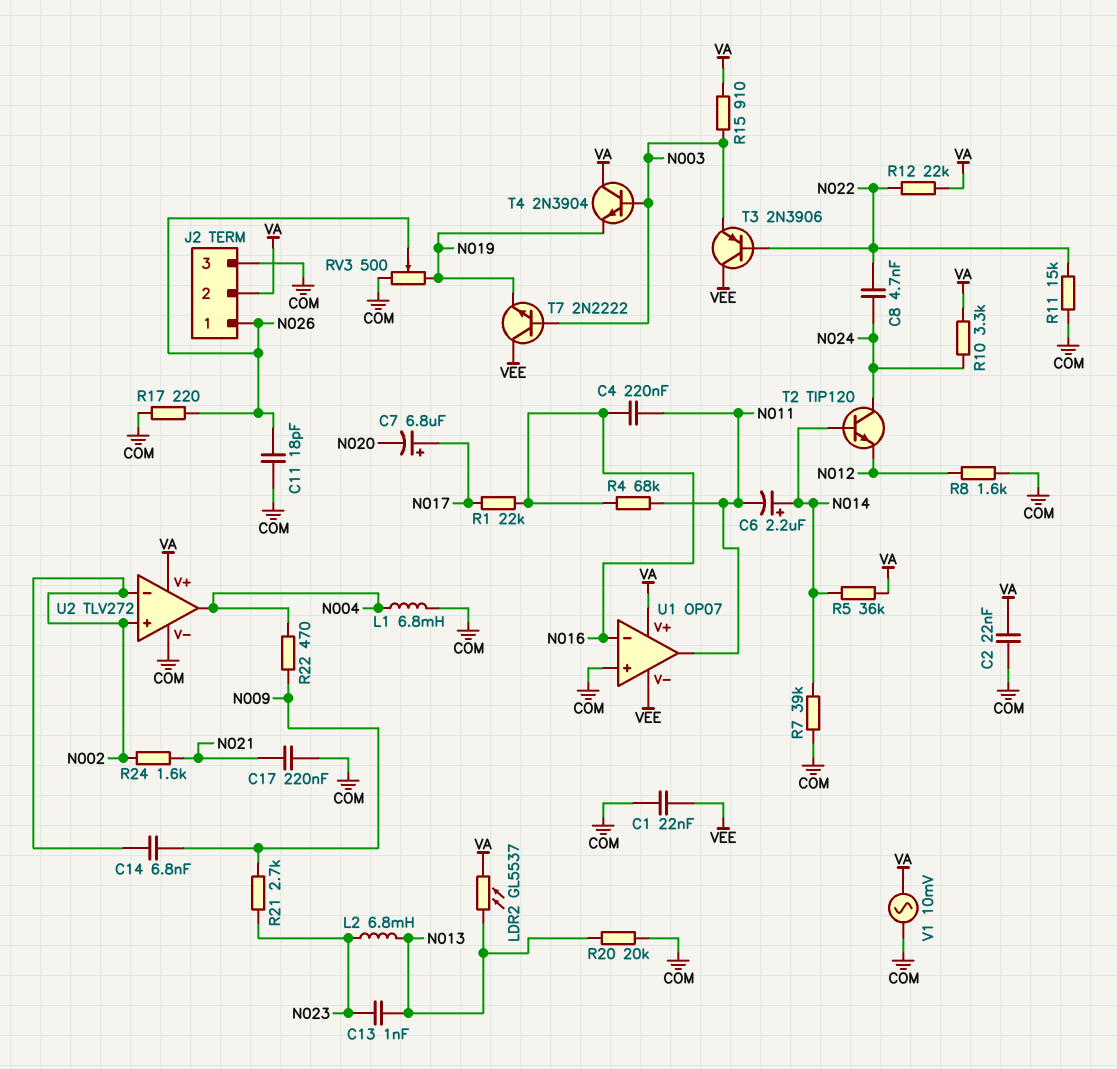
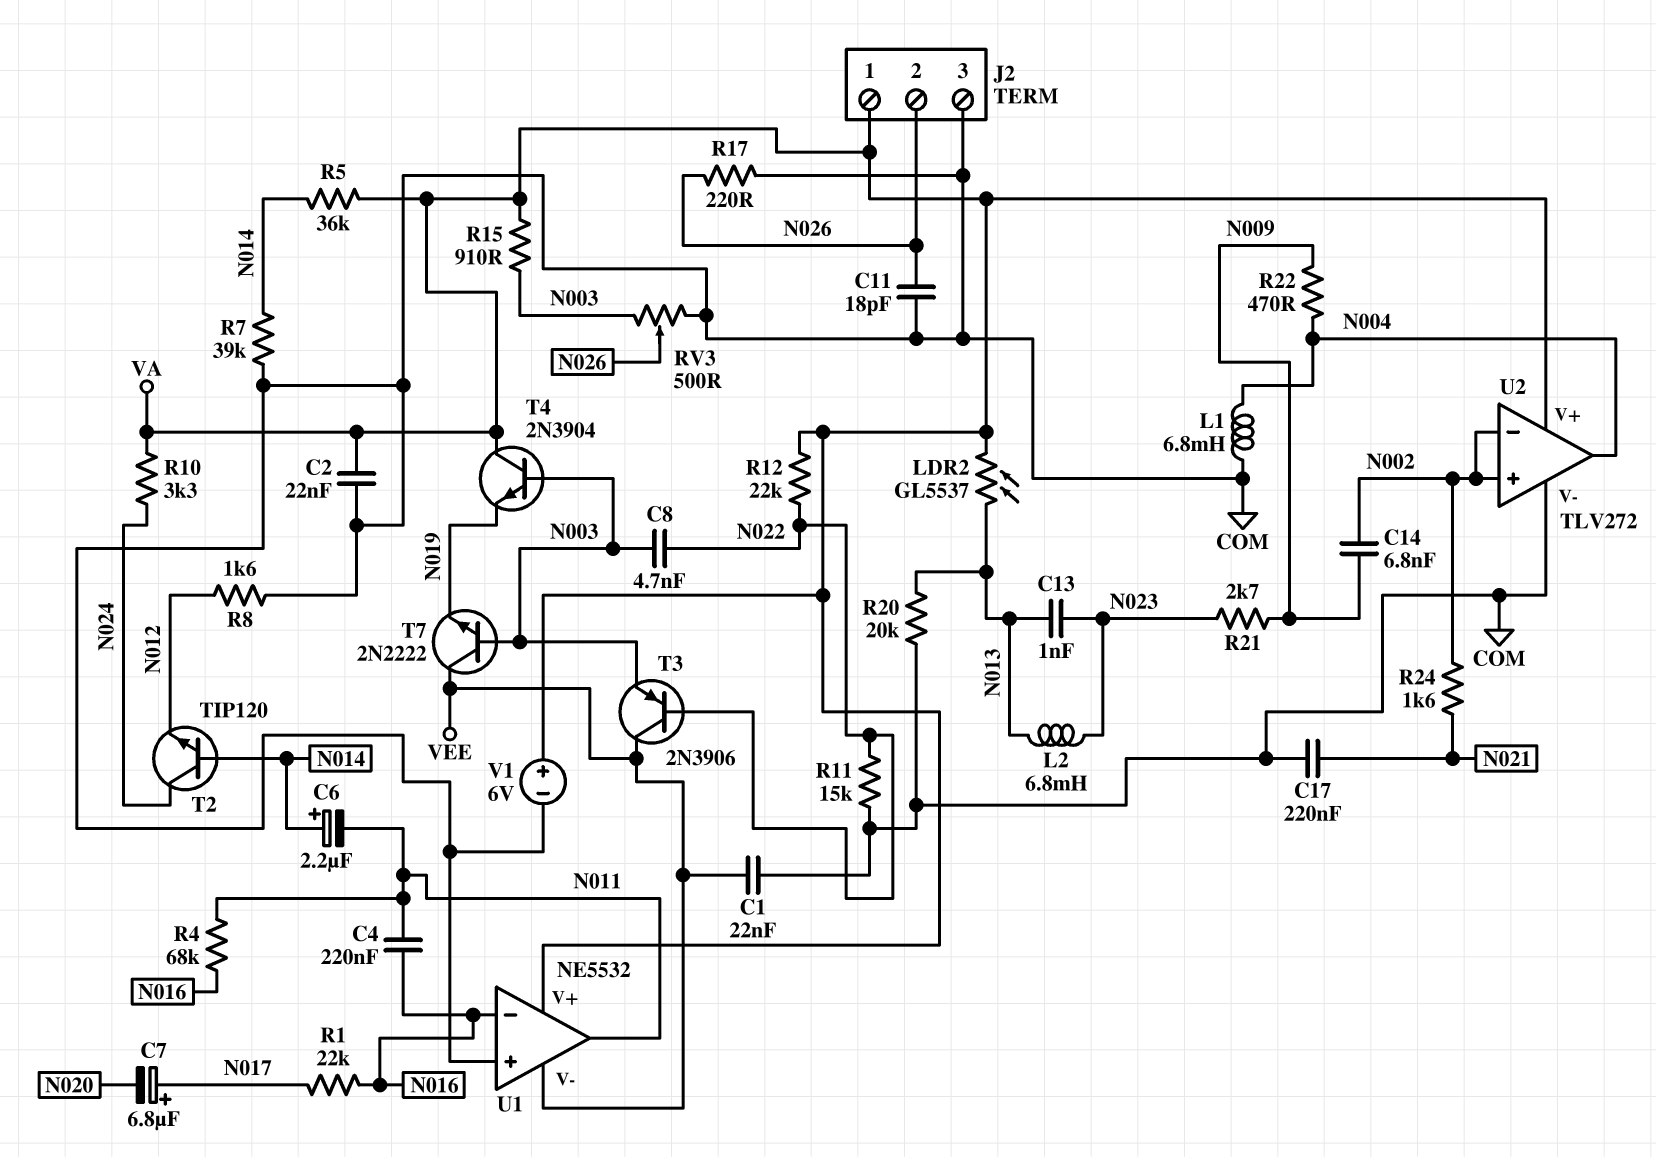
C8: 4.7nF (N022, N024) -> 4.7nF (N003, N022)
J2 pin 1: N026 -> VA
J2 pin 2: VA -> N026
RV3: 500 (COM, N019, wiper N026) -> 500 (COM, N003, wiper N026)
U1: OP07 -> NE5532
V1: AC 10mV (COM, VA) -> 6V (plus VA, minus COM)

